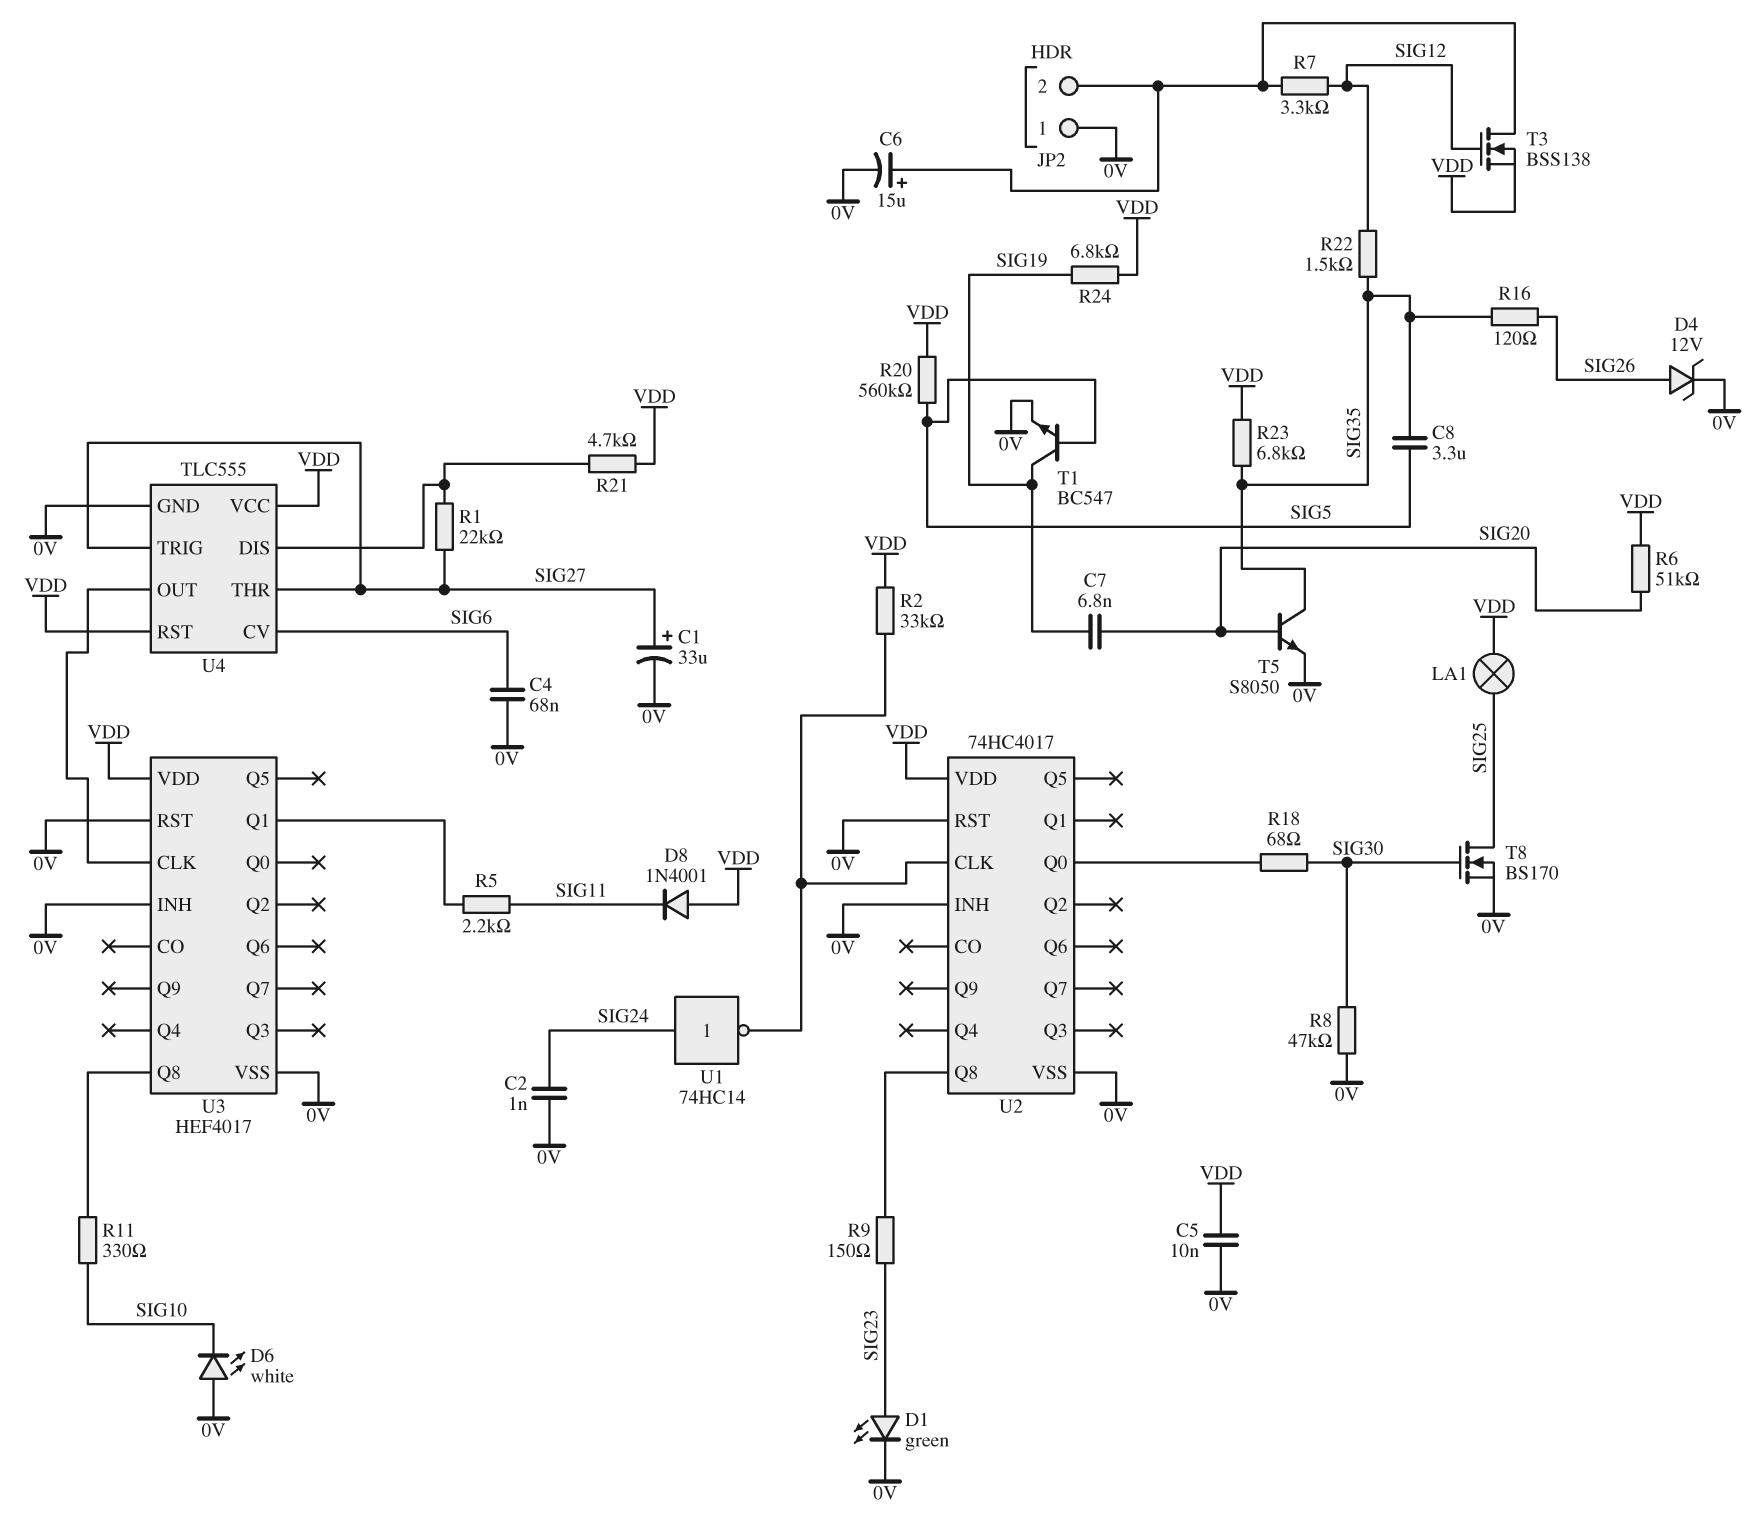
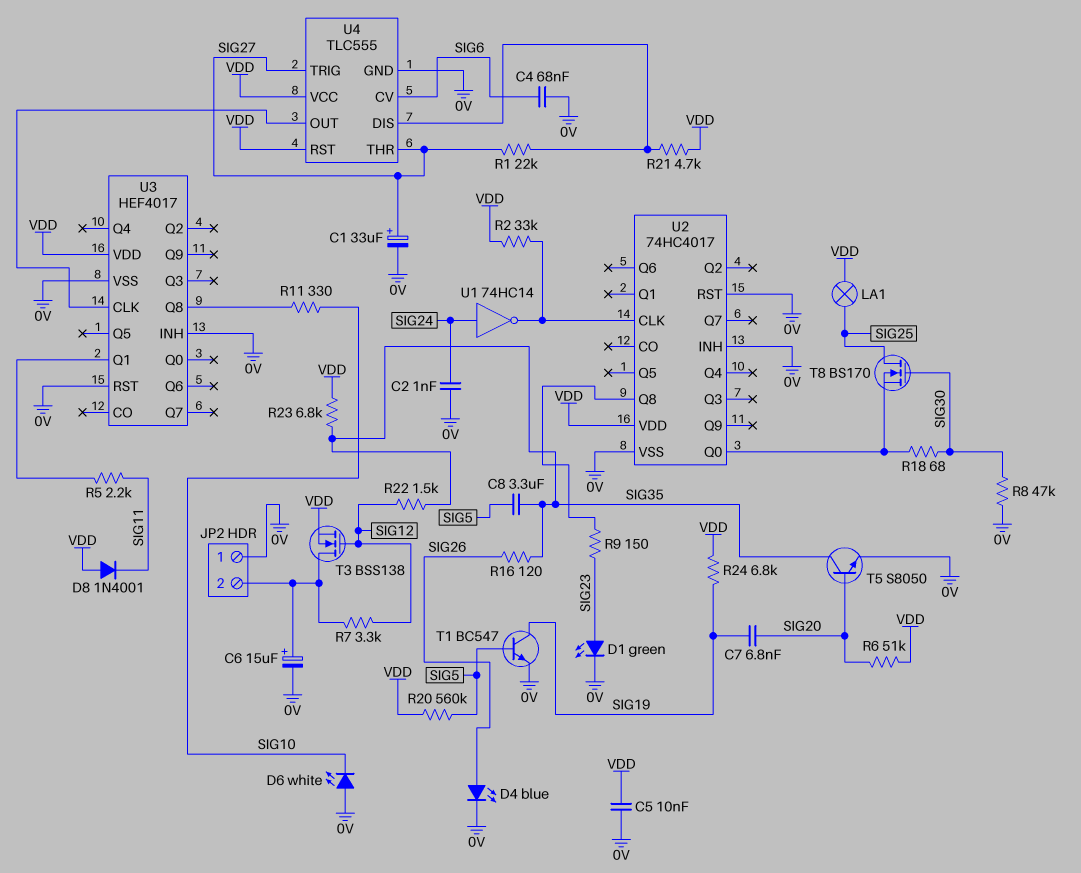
D4: zener 12V (A SIG26, K 0V) -> LED blue (A SIG26, K 0V)
T8: NMOS BS170 (G SIG30, D SIG25, S 0V) -> NMOS BS170 (G SIG30, D SIG25, S U2/Q0)

